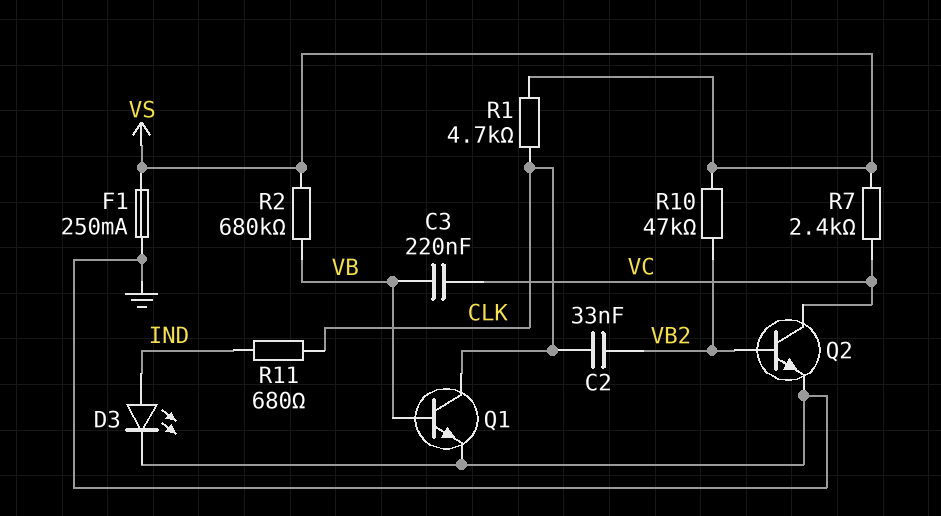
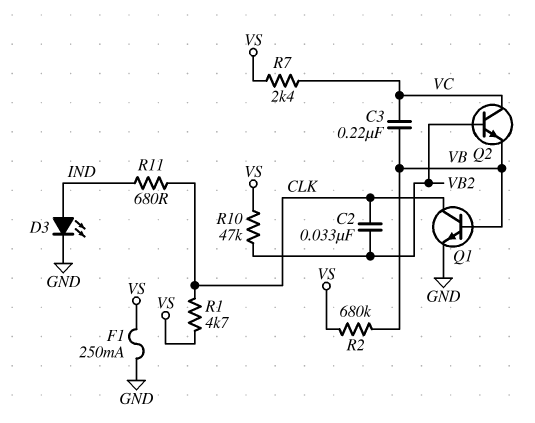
Q2: NPN (B VB2, C VC, E GND) -> NPN (B VB2, C VC, E VB)

